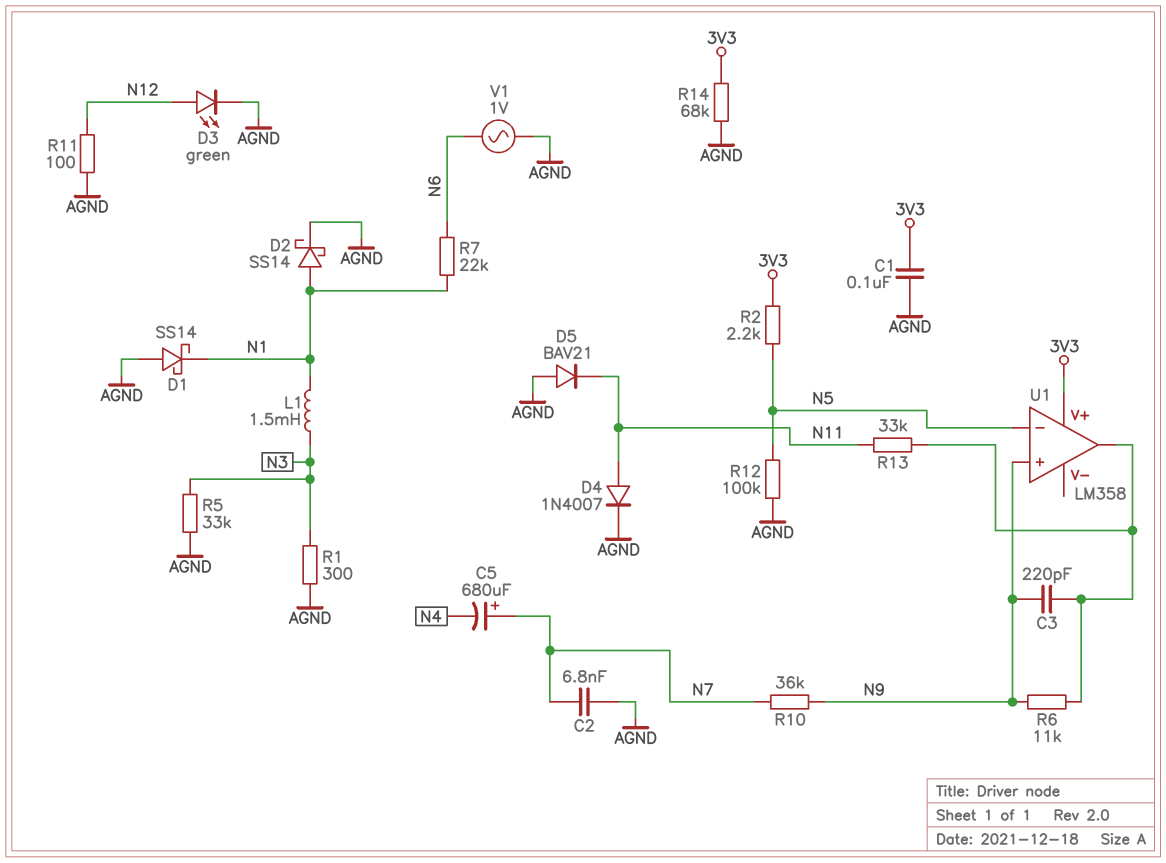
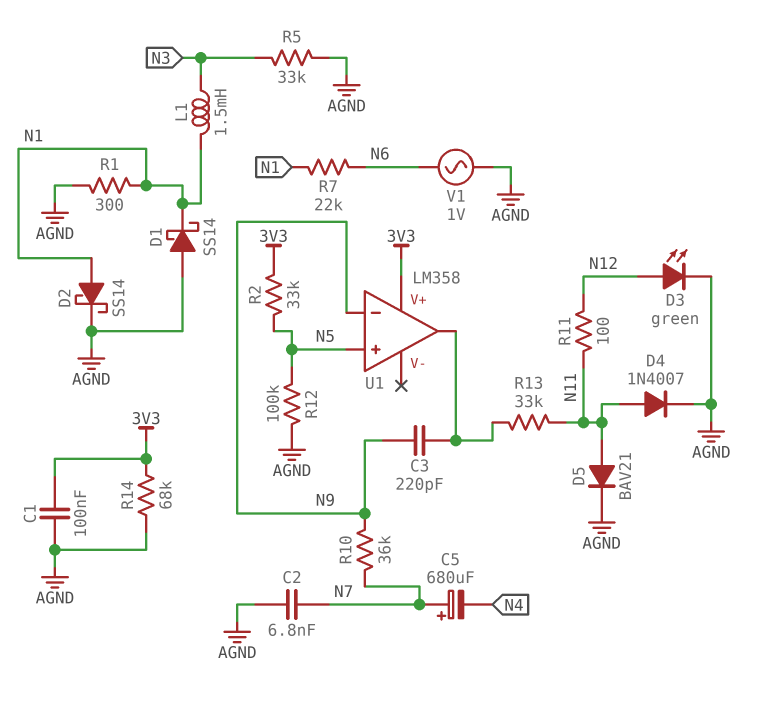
D5: diode BAV21 (A AGND, K N11) -> diode BAV21 (A N11, K AGND)
R1: 300 (AGND, N3) -> 300 (AGND, N1)
R2: 2.2k (3V3, N5) -> 33k (3V3, N5)
R6: 11k (N9, U1/out) -> none
R11: 100 (AGND, N12) -> 100 (N11, N12)
U1 pin in+: N9 -> N5
U1 pin in-: N5 -> N9

